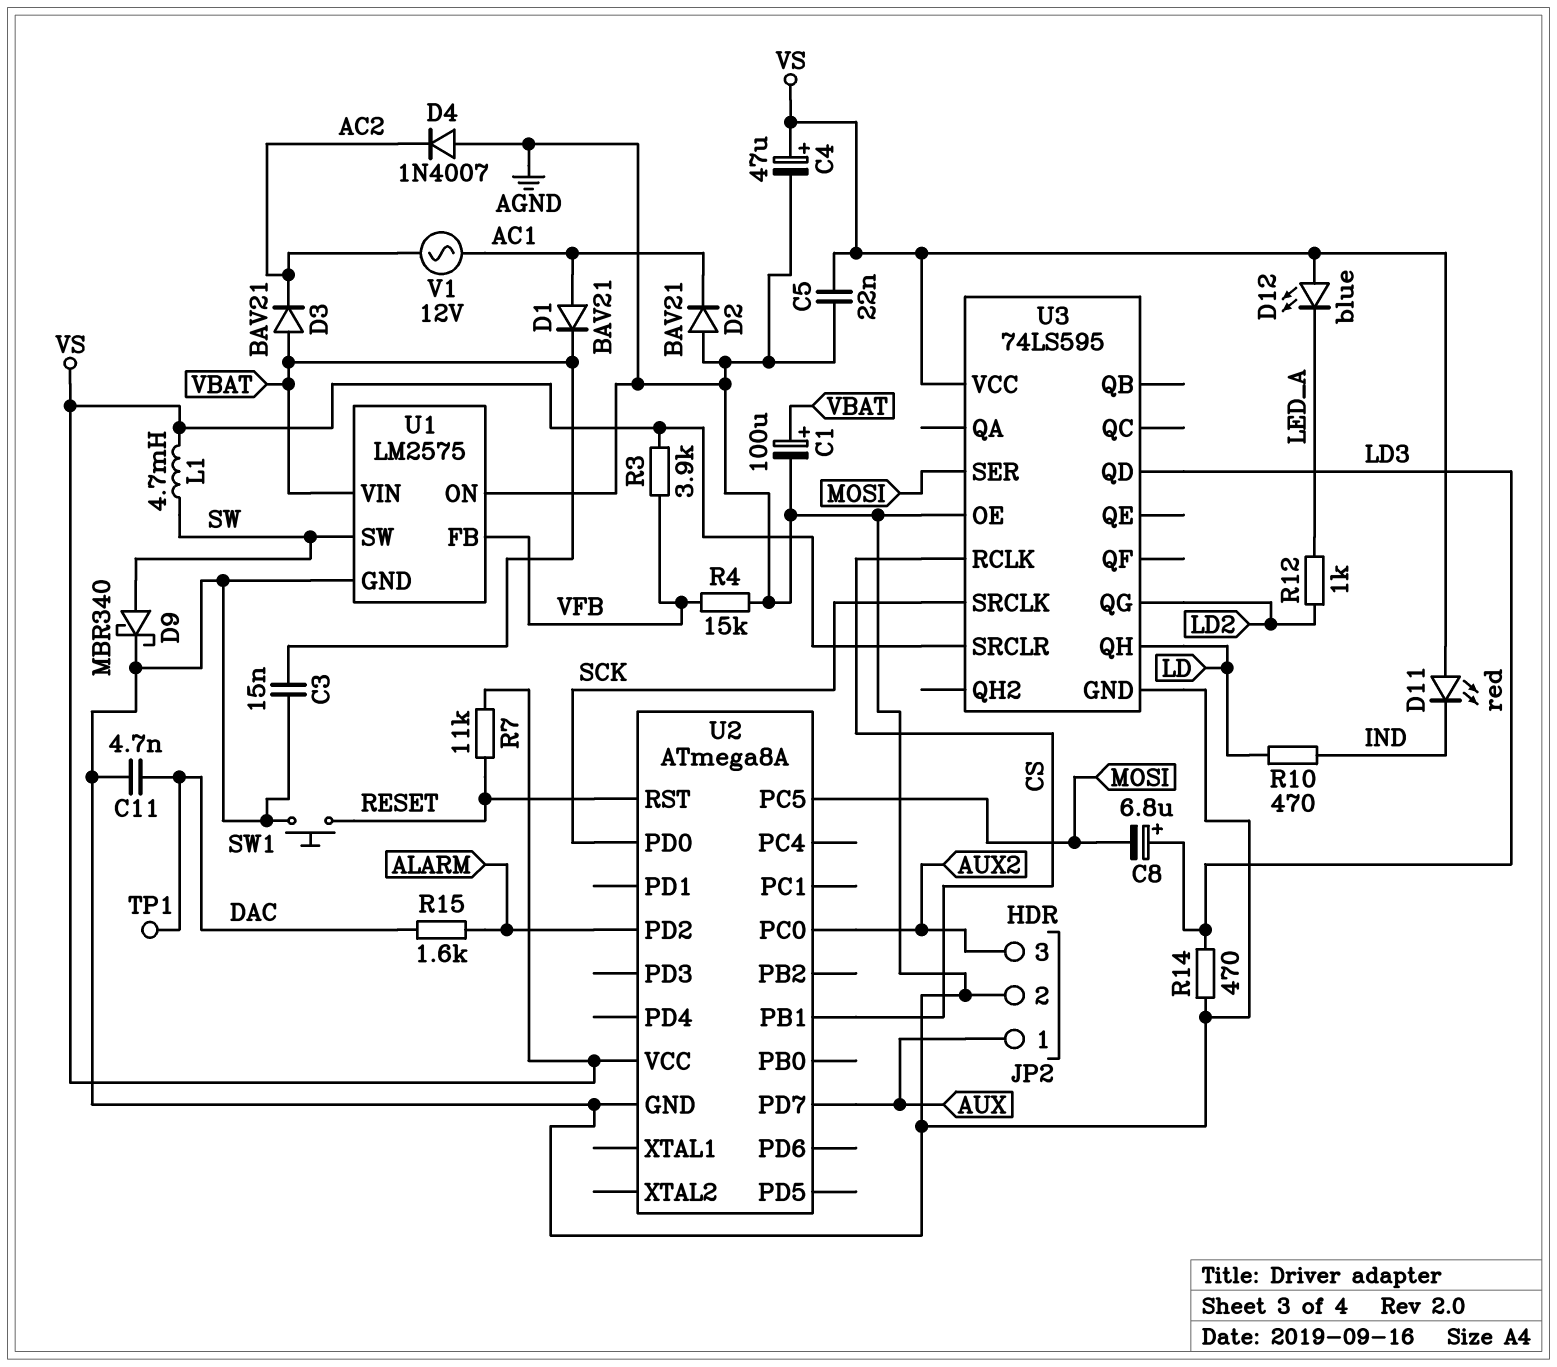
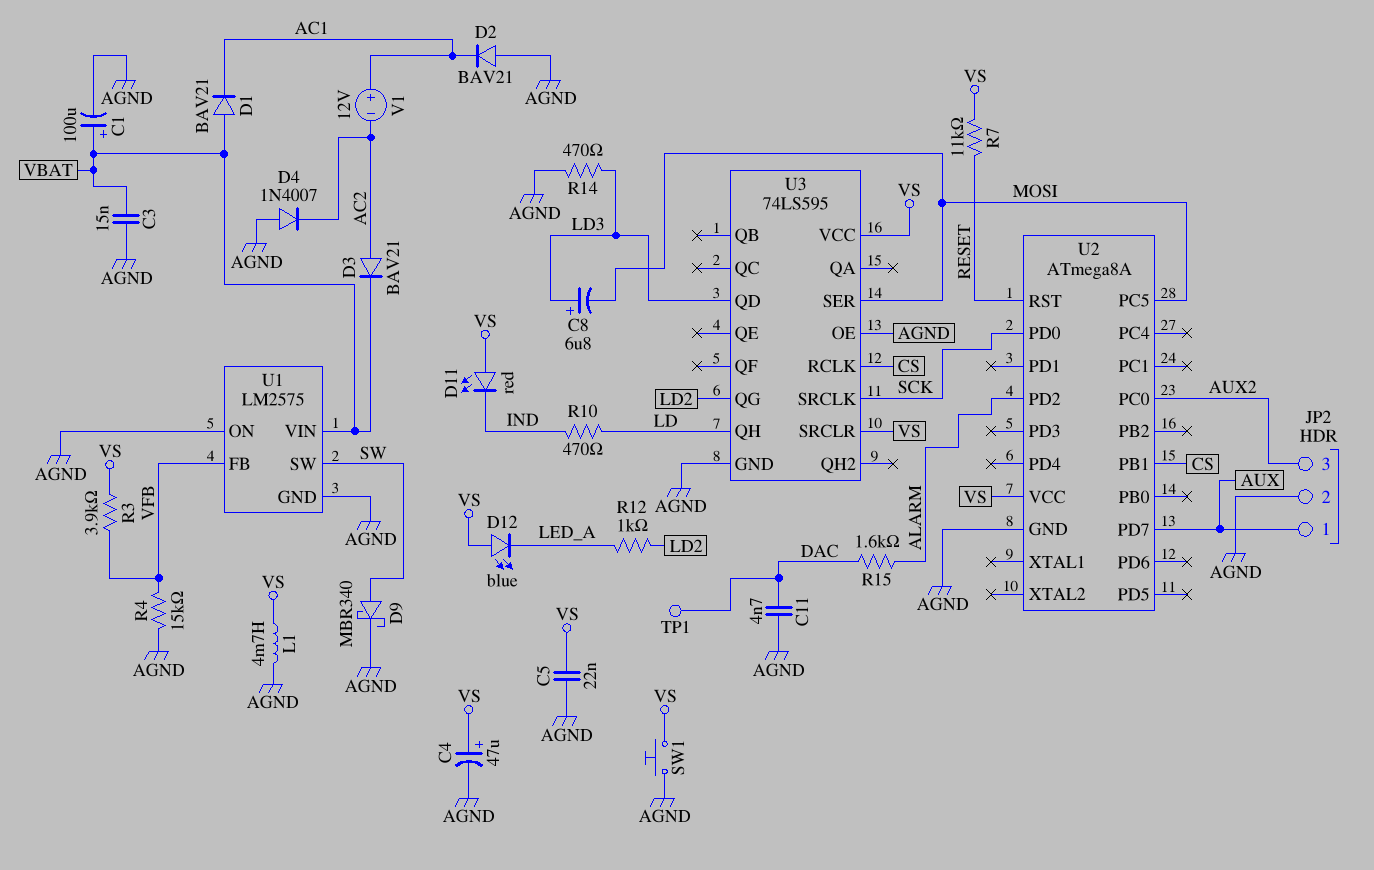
D1: diode BAV21 (A AC1, K VBAT) -> diode BAV21 (A VBAT, K AC1)
D3: diode BAV21 (A VBAT, K AC2) -> diode BAV21 (A AC2, K VBAT)
L1: 4.7mH (SW, VS) -> 4.7mH (AGND, VS)
SW1: button (AGND, RESET) -> button (AGND, VS)
V1: AC 12V (AC1, AC2) -> 12V (plus AC1, minus AC2)

